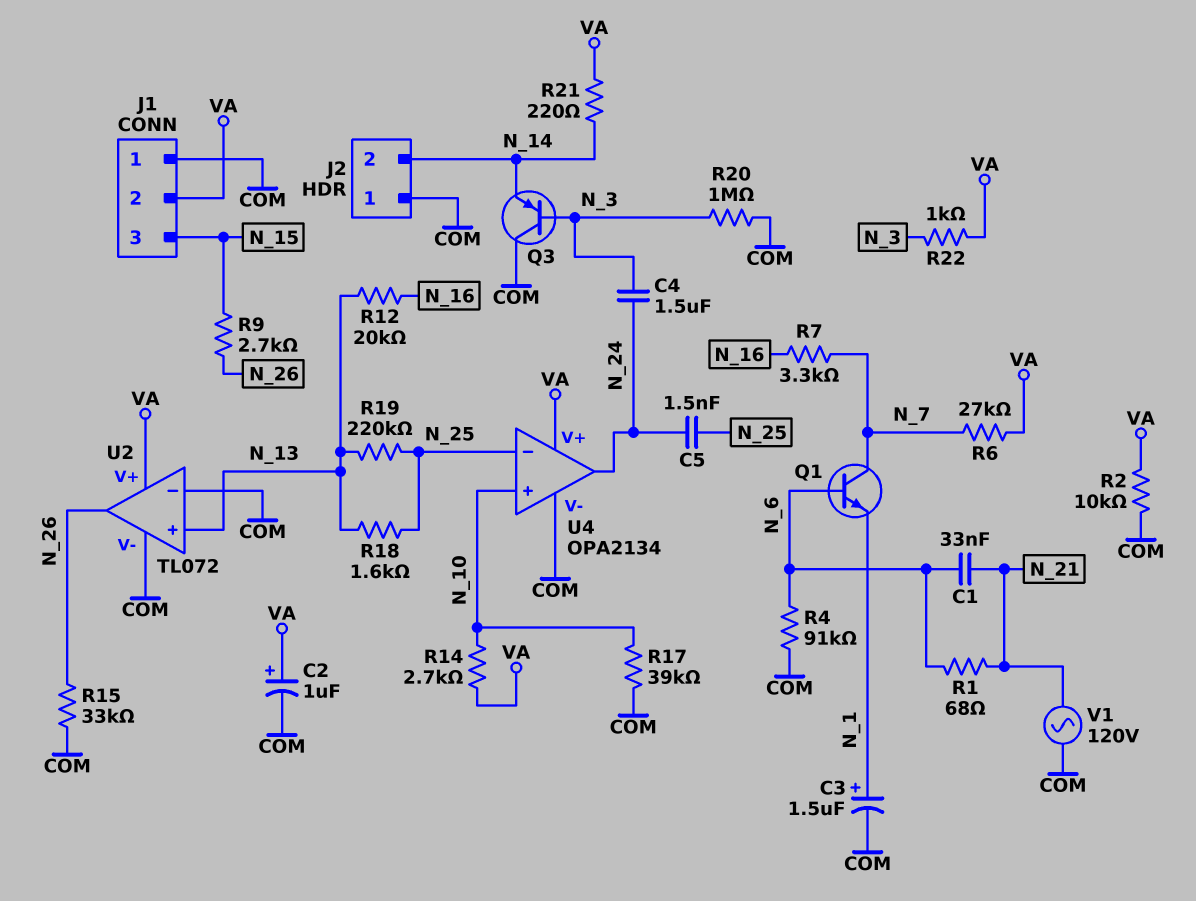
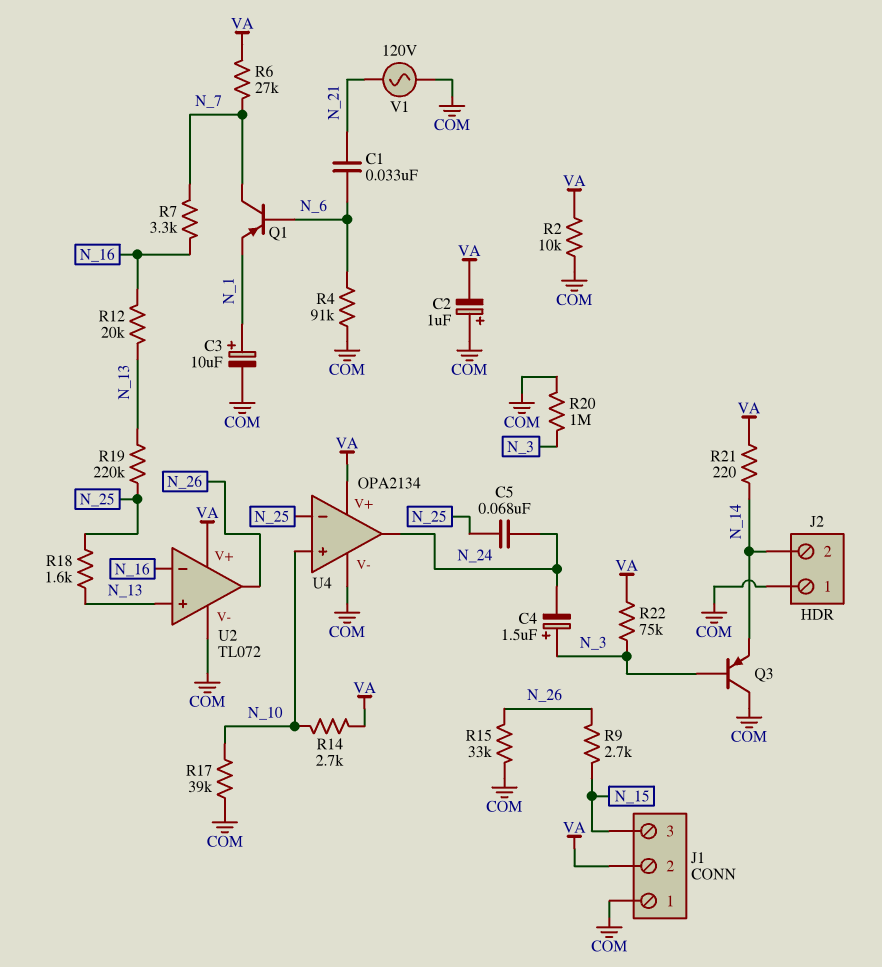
C2: 1uF (plus VA, minus COM) -> 1uF (plus COM, minus VA)
C3: 1.5uF (plus N_1, minus COM) -> 10uF (plus N_1, minus COM)
C4: 1.5uF (N_3, N_24) -> 1.5uF (plus N_3, minus N_24)
C5: 1.5nF (N_24, N_25) -> 68nF (N_24, N_25)
Q1: NPN (B N_6, C N_7, E N_1) -> PNP (B N_6, C N_7, E N_1)
R1: 68 (N_6, N_21) -> none
R22: 1k (N_3, VA) -> 75k (N_3, VA)
U2 pin in-: COM -> N_16

